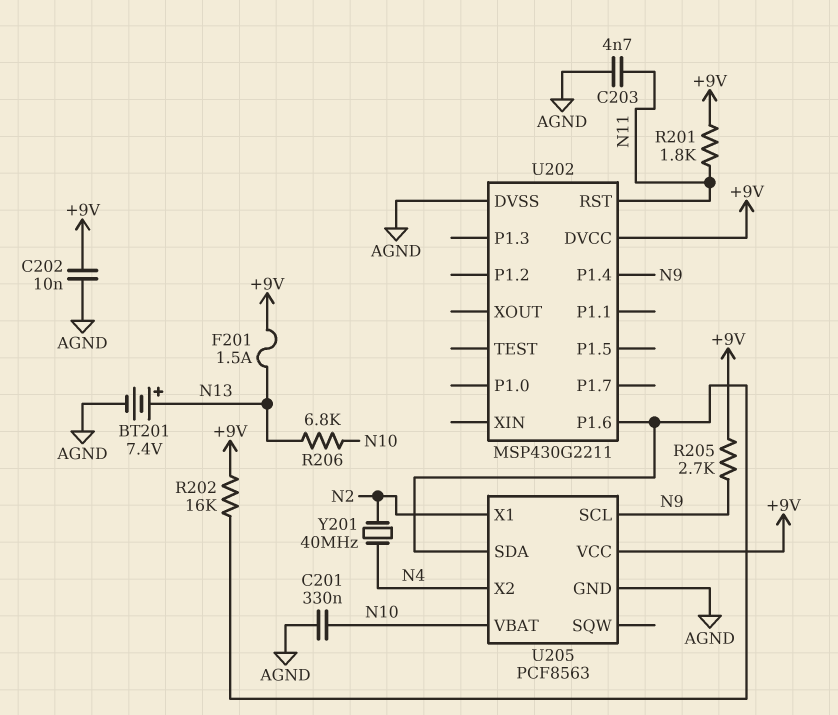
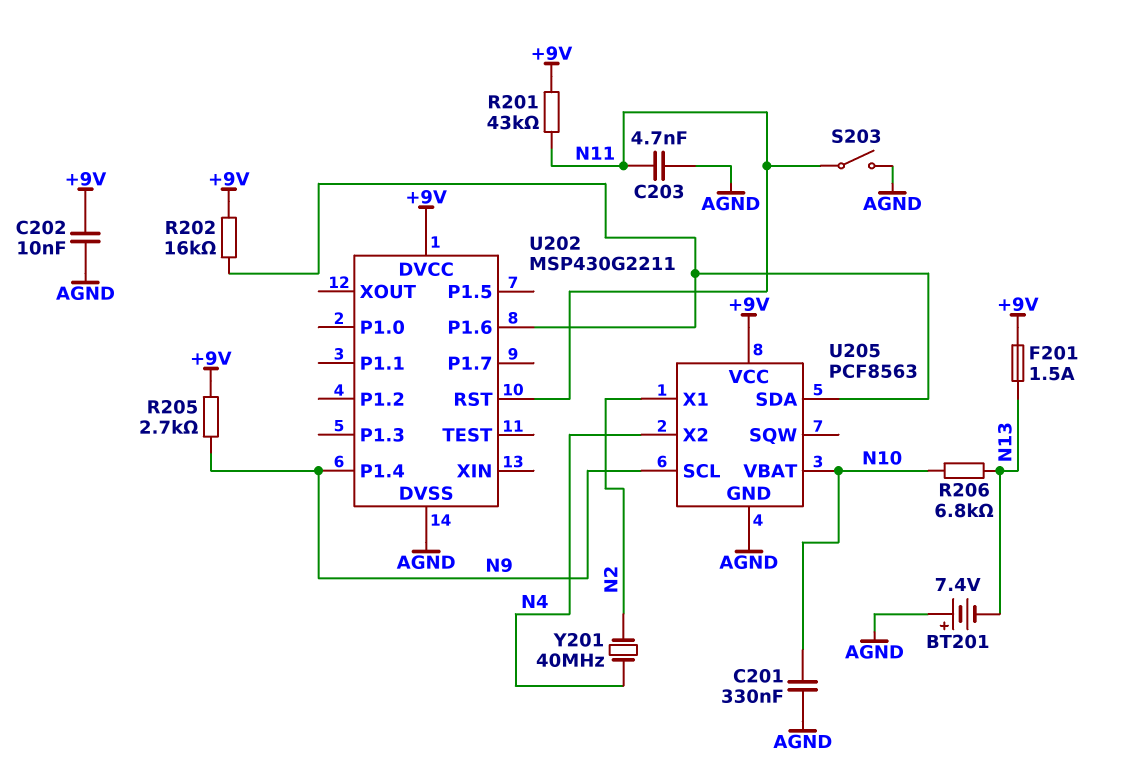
BT201: 7.4V (plus N13, minus AGND) -> 7.4V (plus AGND, minus N13)
R201: 1.8k (+9V, N11) -> 43k (+9V, N11)
S203: none -> switch (AGND, N11)

